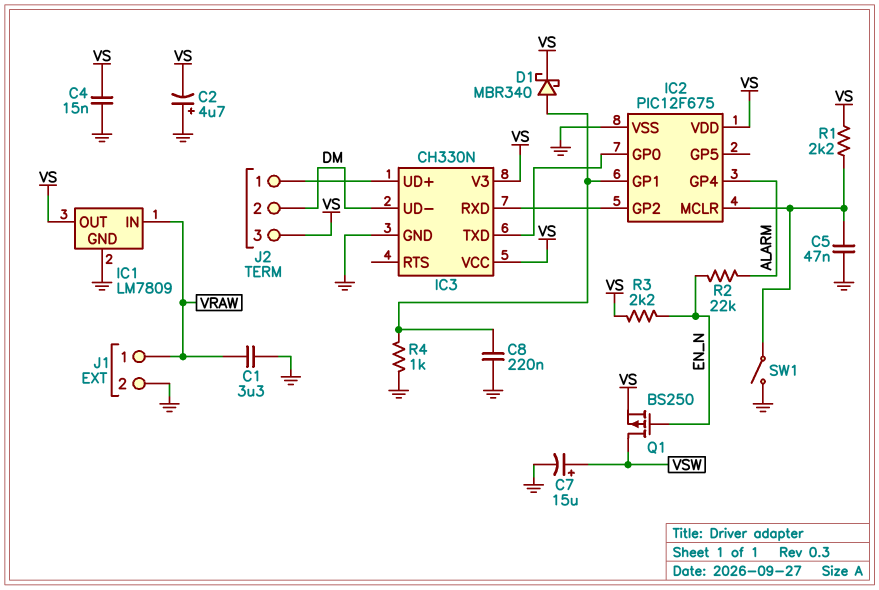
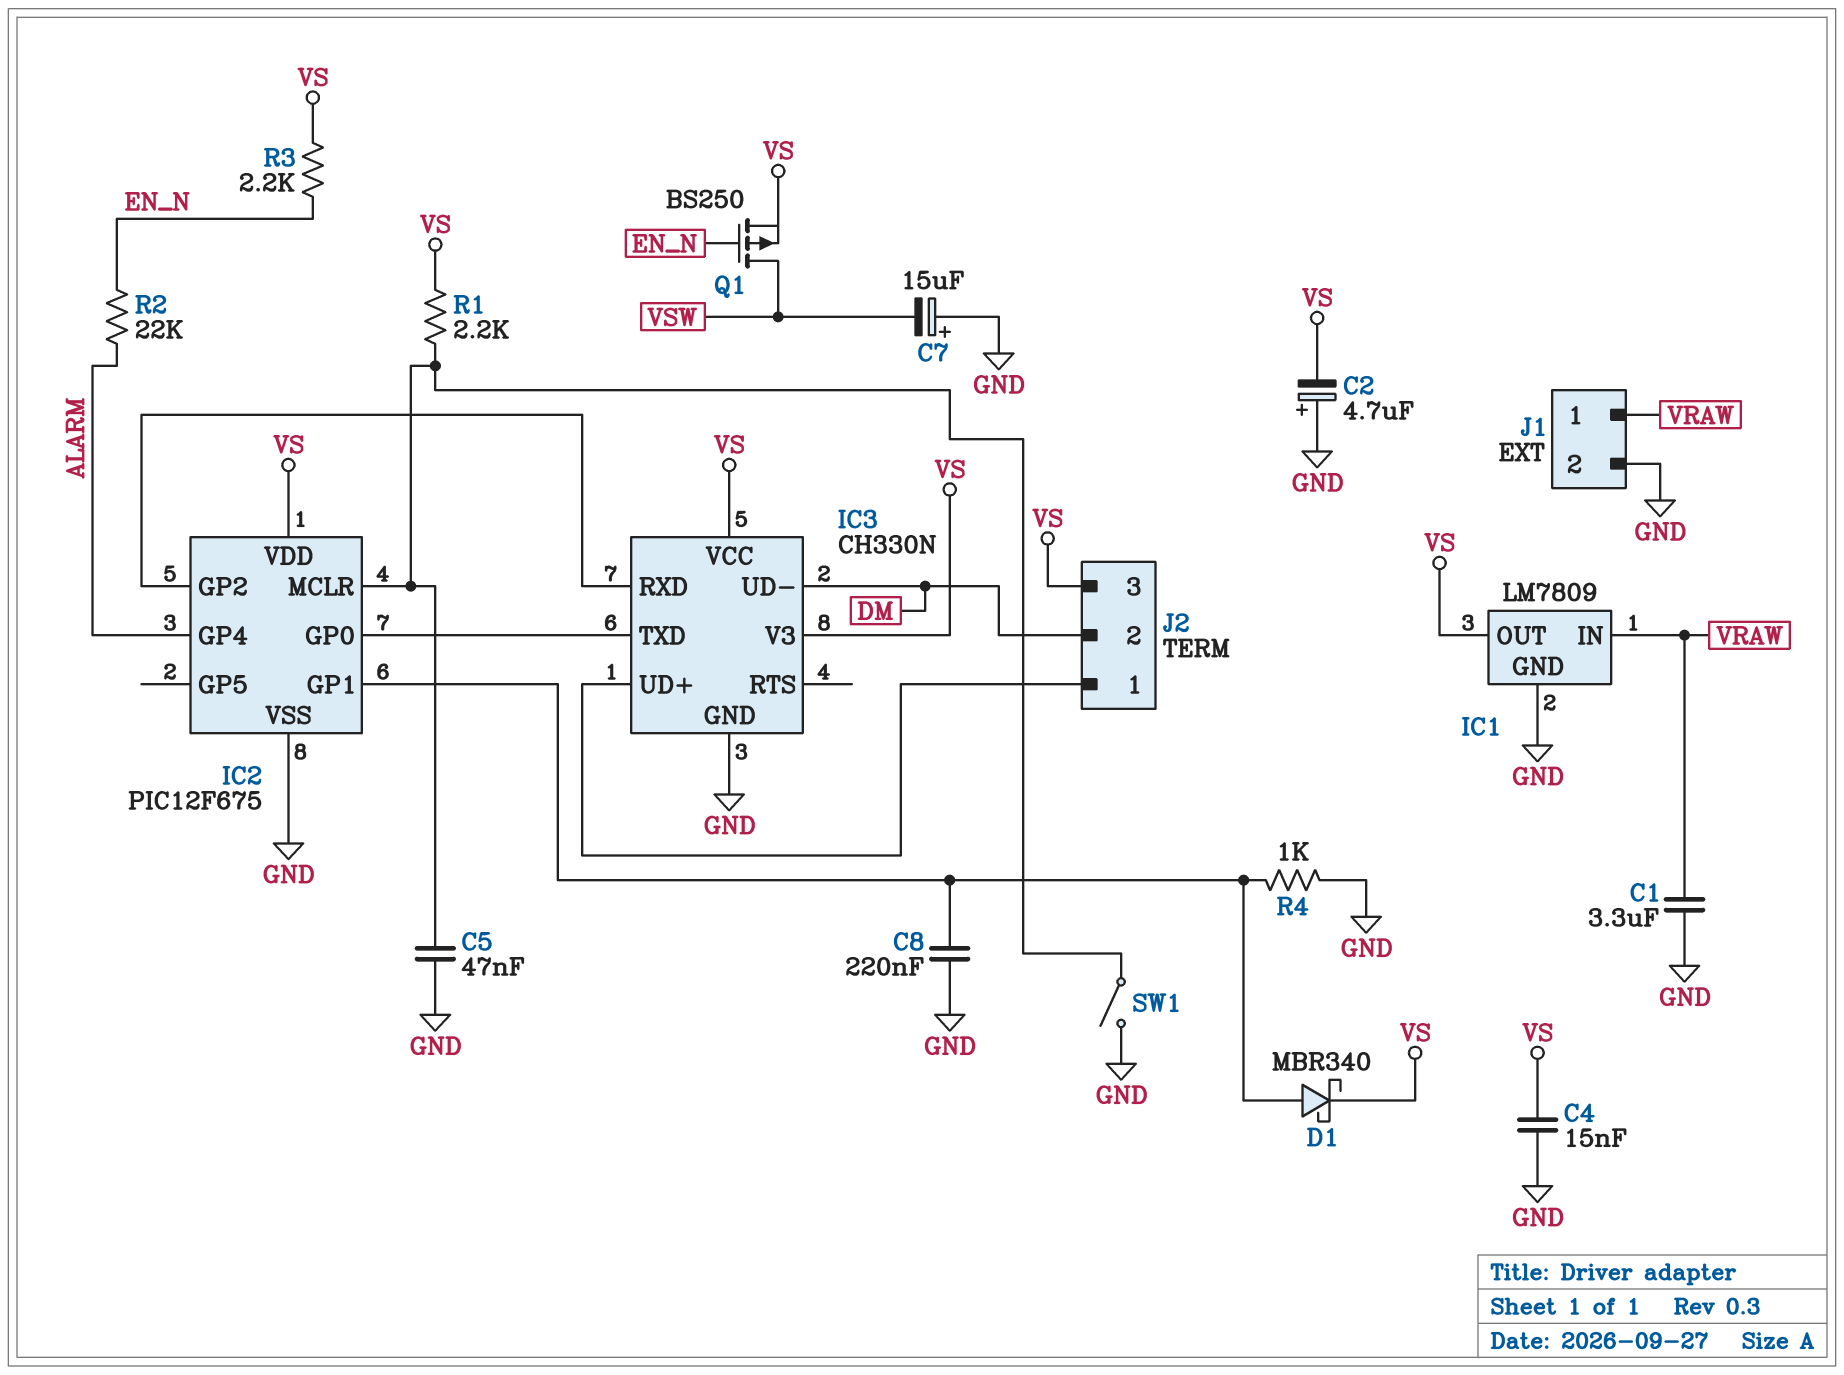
C7: 15uF (plus VSW, minus GND) -> 15uF (plus GND, minus VSW)

